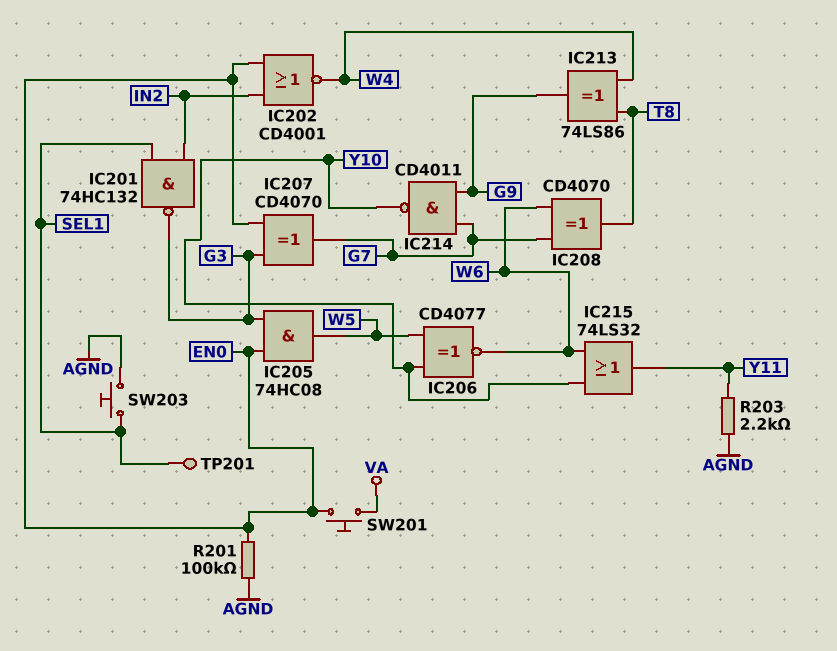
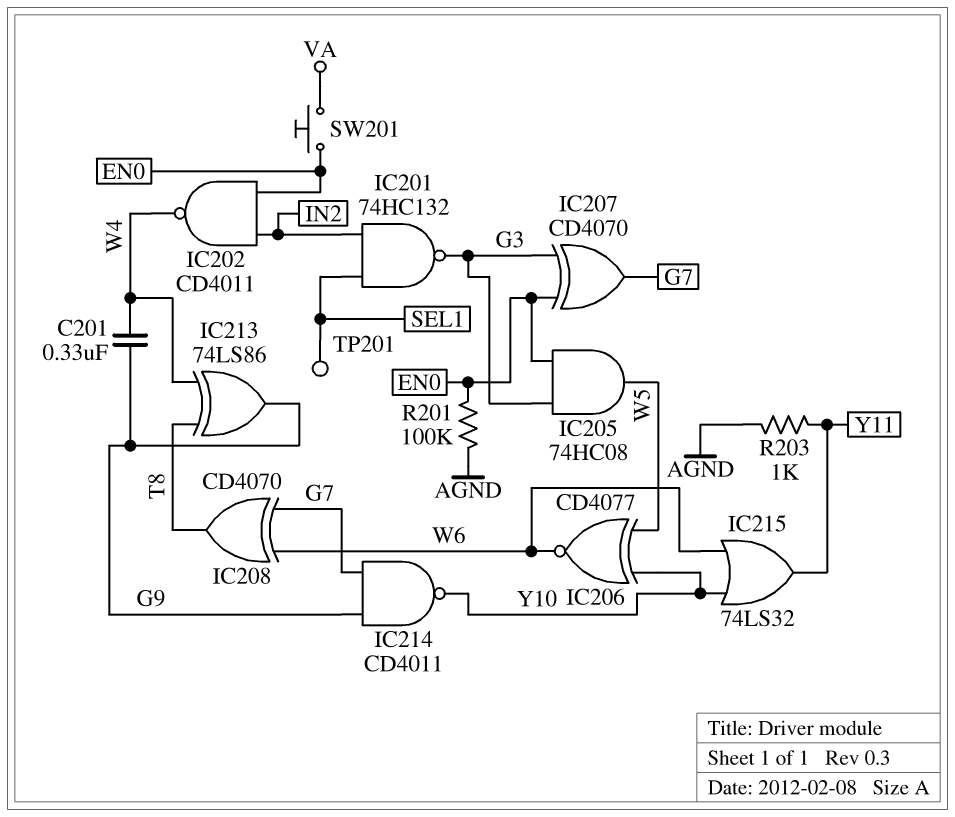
C201: none -> 330nF (G9, W4)
IC202: NOR CD4001 (in EN0, in IN2, out W4) -> NAND CD4011 (in EN0, in IN2, out W4)
R203: 2.2k (AGND, Y11) -> 1k (AGND, Y11)
SW203: button (AGND, SEL1) -> none

